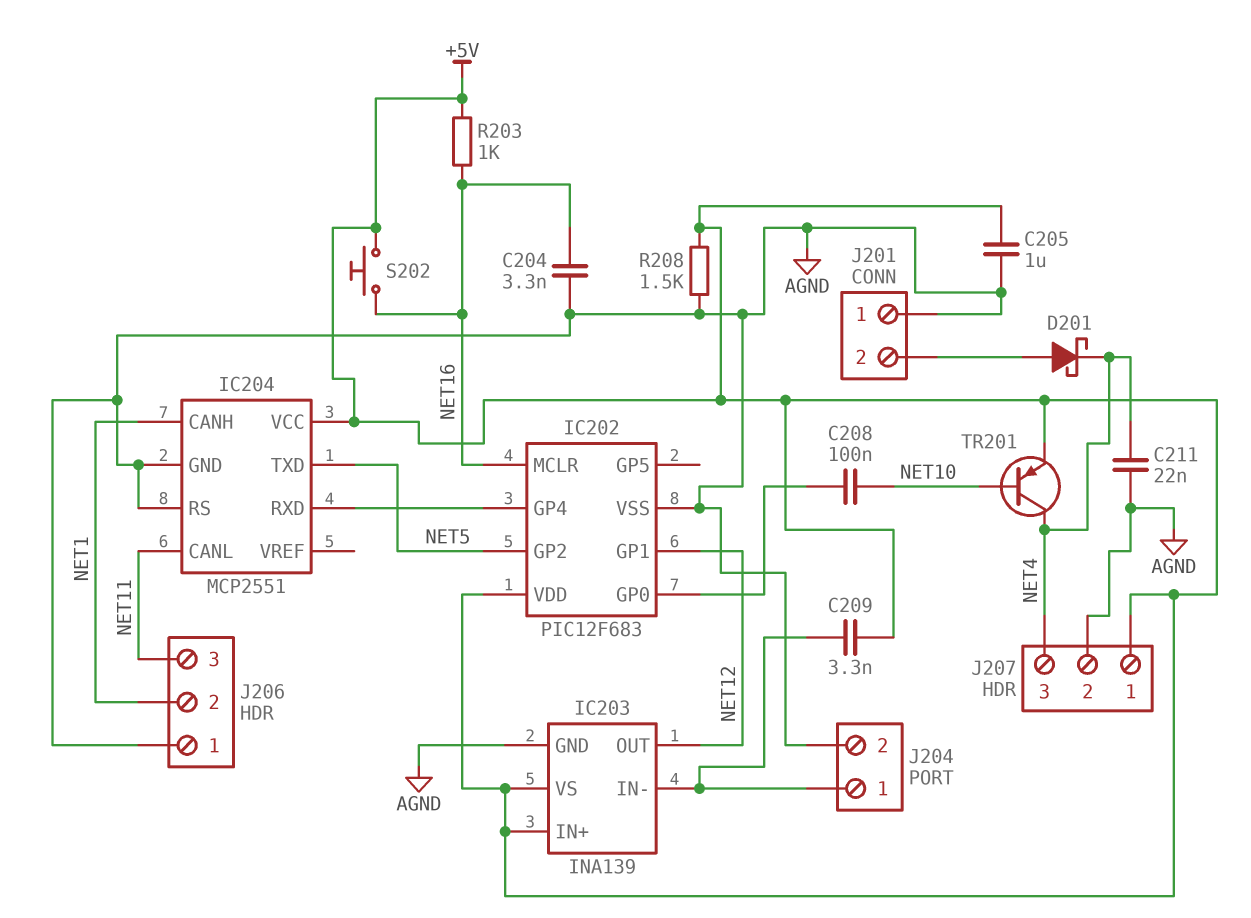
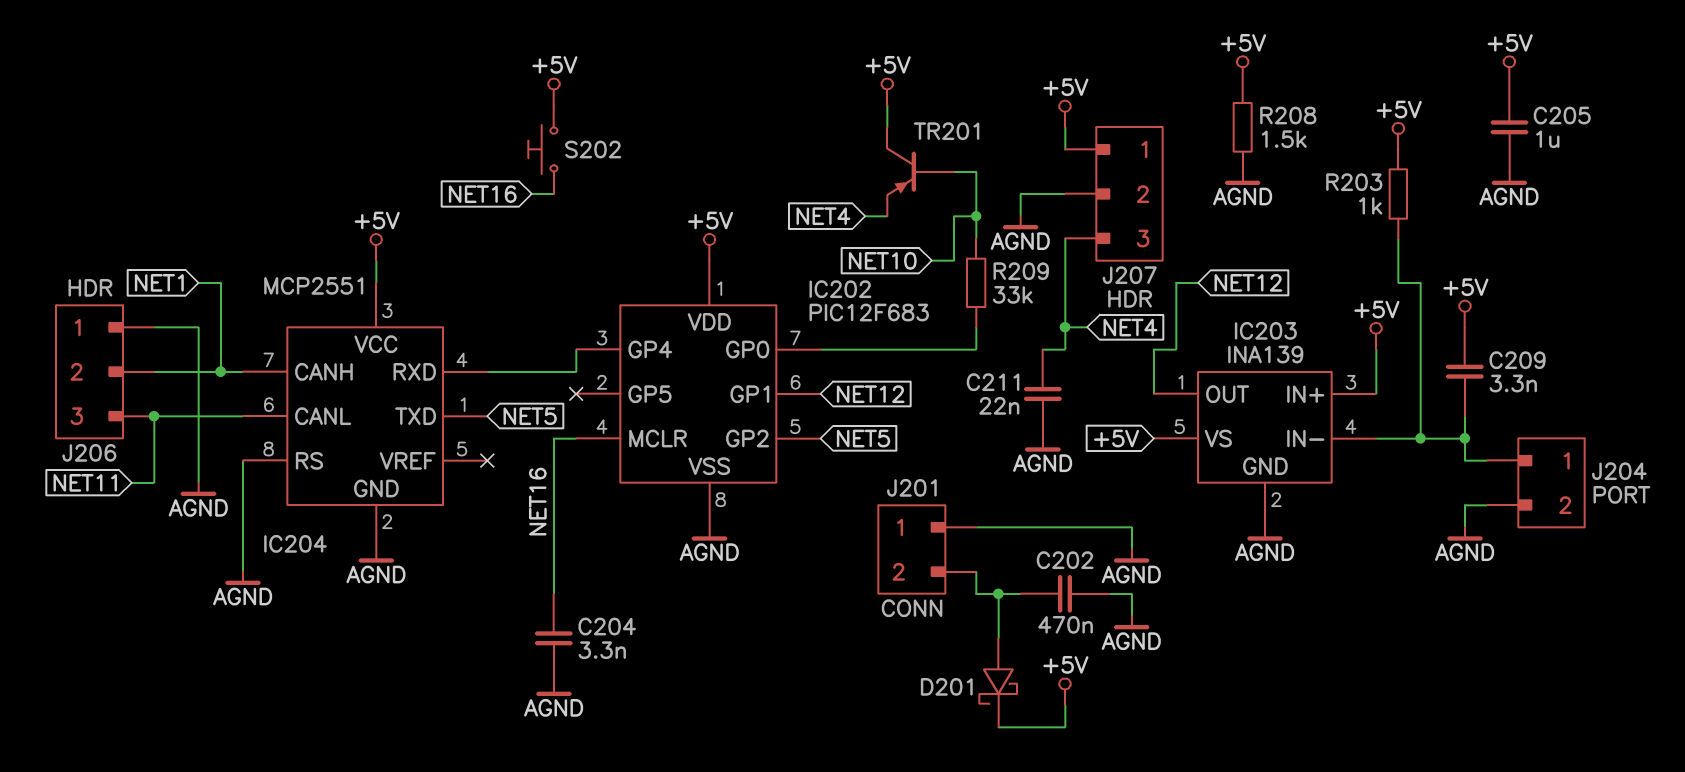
C202: none -> 470nF (AGND, J201/2)
C208: 100nF (IC202/GP0, NET10) -> none
D201: schottky (A J201/2, K NET4) -> schottky (A J201/2, K +5V)
R203: 1k (+5V, NET16) -> 1k (+5V, IC203/IN-)
R209: none -> 33k (IC202/GP0, NET10)
TR201: PNP (B NET10, C NET4, E +5V) -> PNP (B NET10, C +5V, E NET4)

